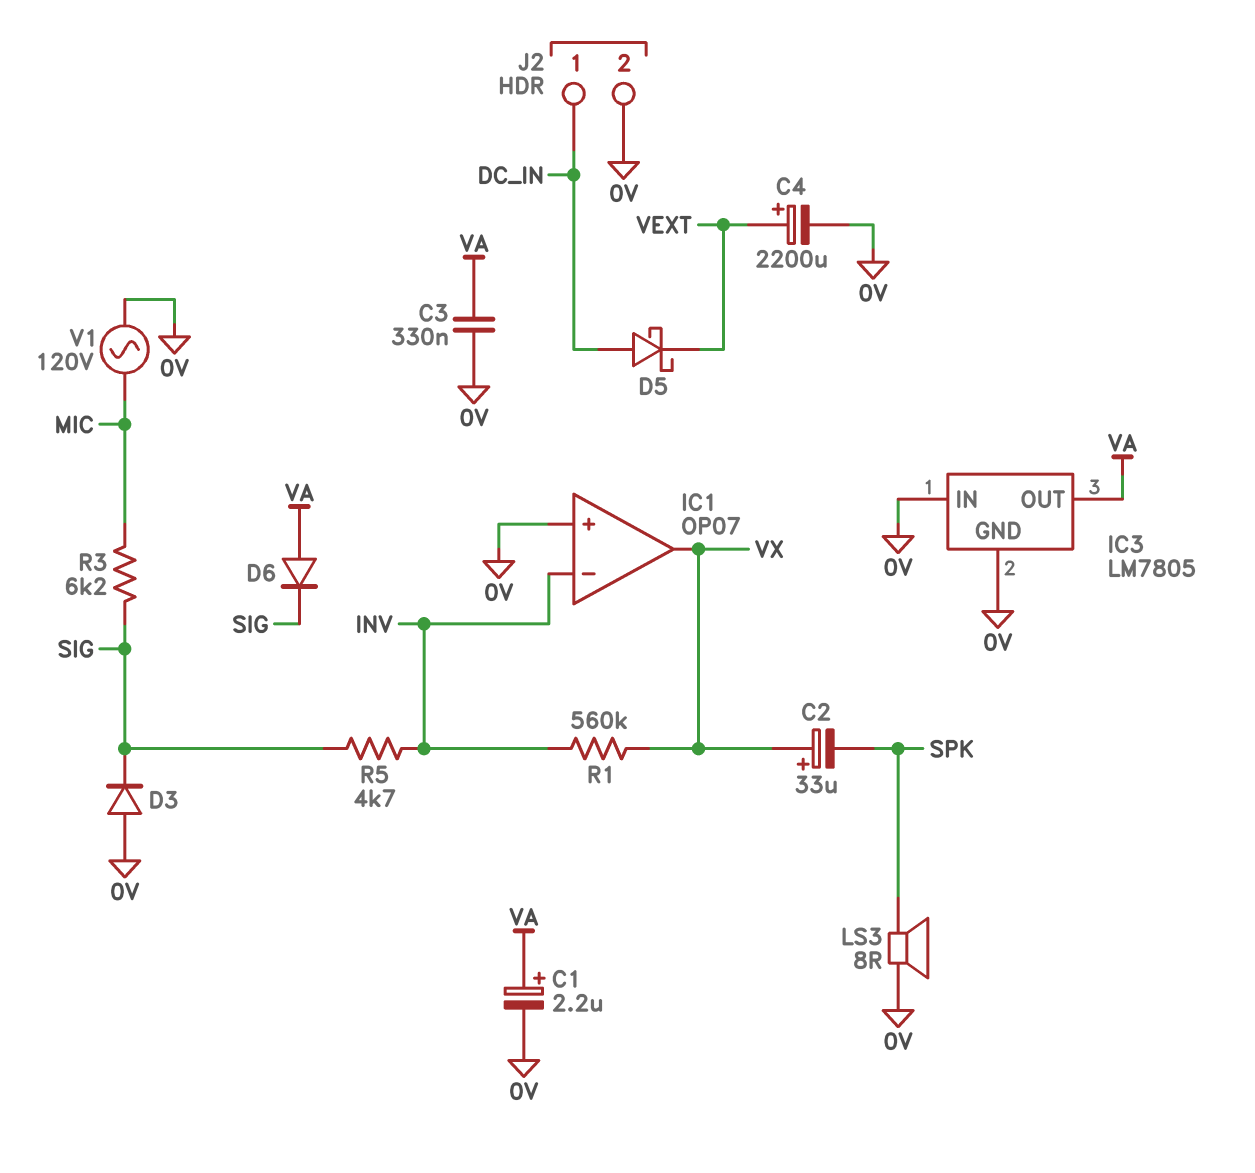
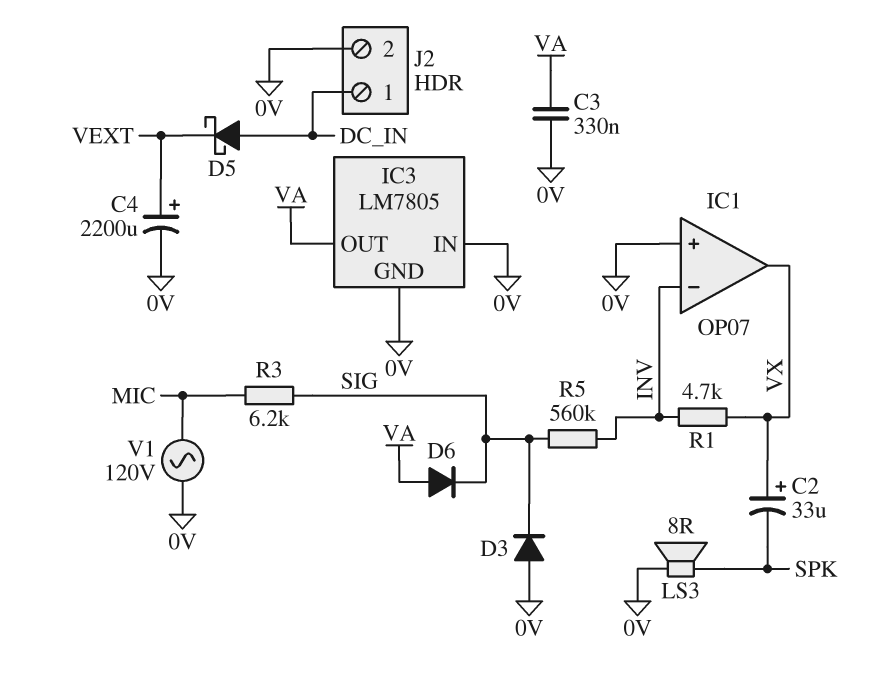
C1: 2.2uF (plus VA, minus 0V) -> none
R1: 560k (INV, VX) -> 4.7k (INV, VX)
R5: 4.7k (INV, SIG) -> 560k (INV, SIG)

